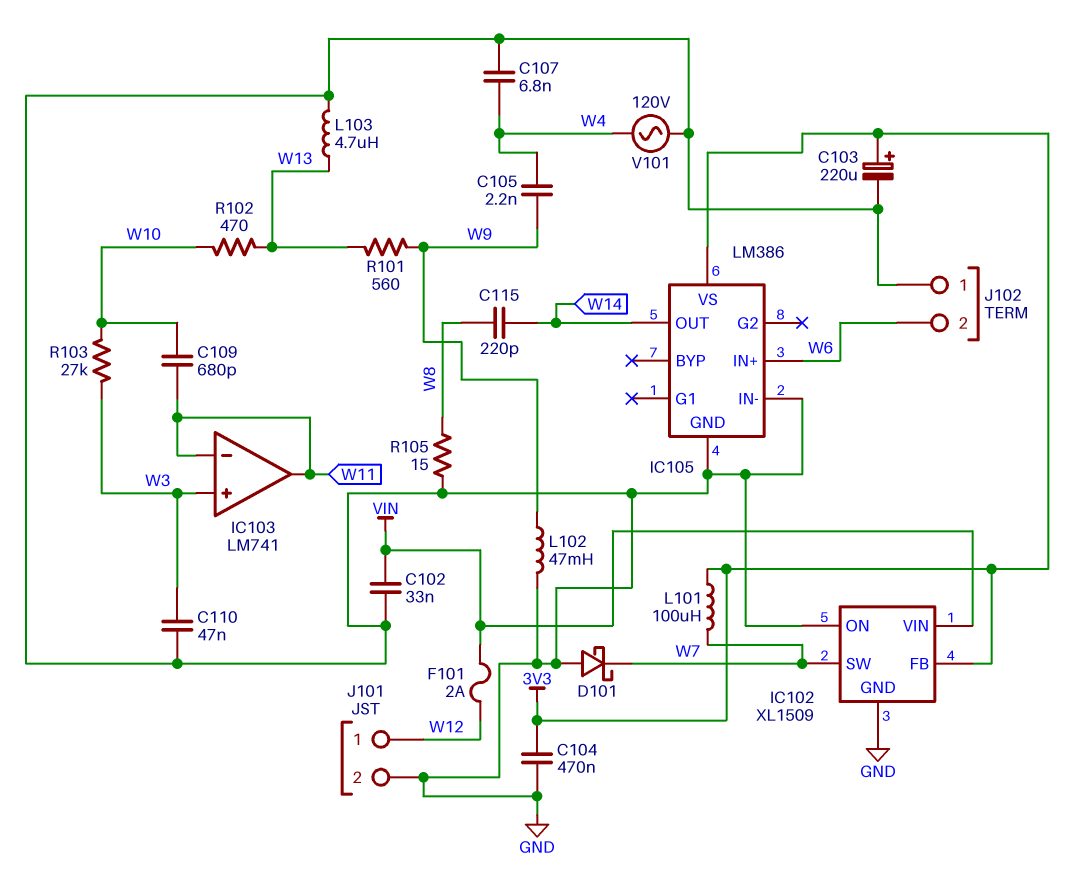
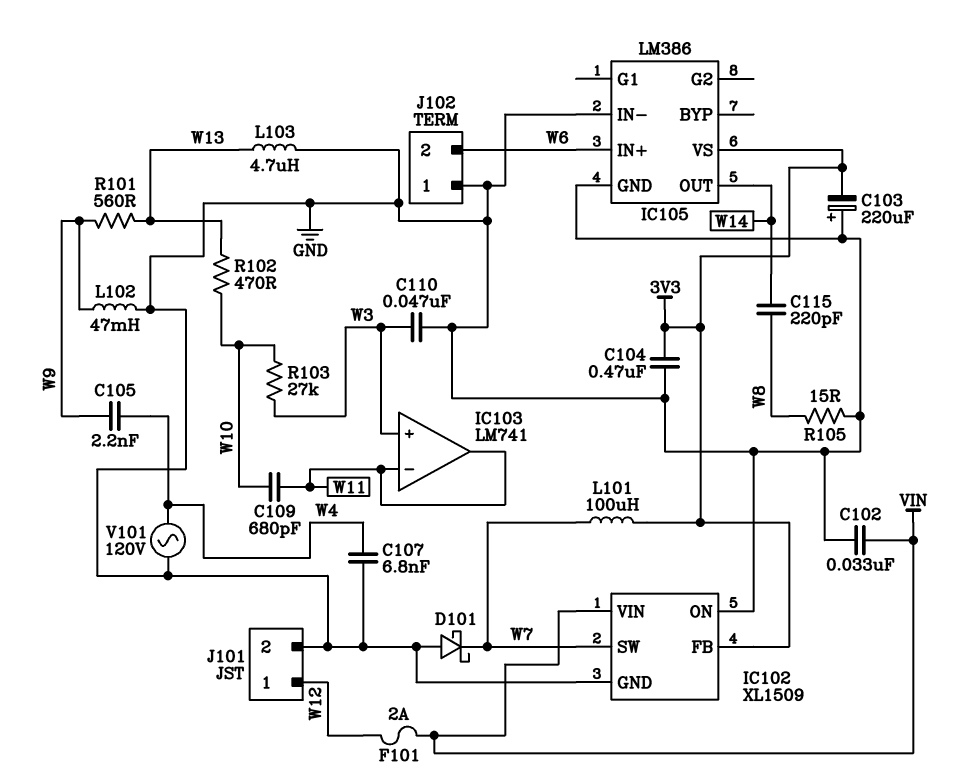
C103: 220uF (plus 3V3, minus GND) -> 220uF (plus GND, minus 3V3)

